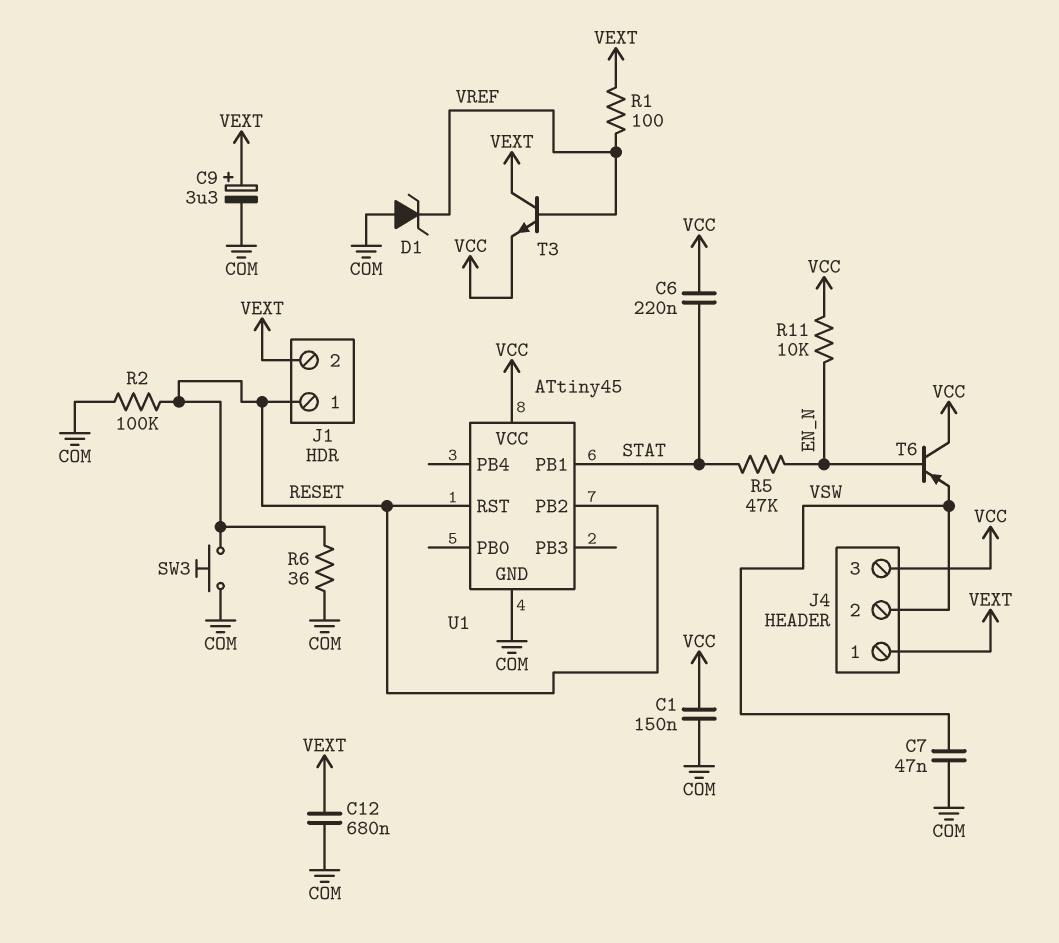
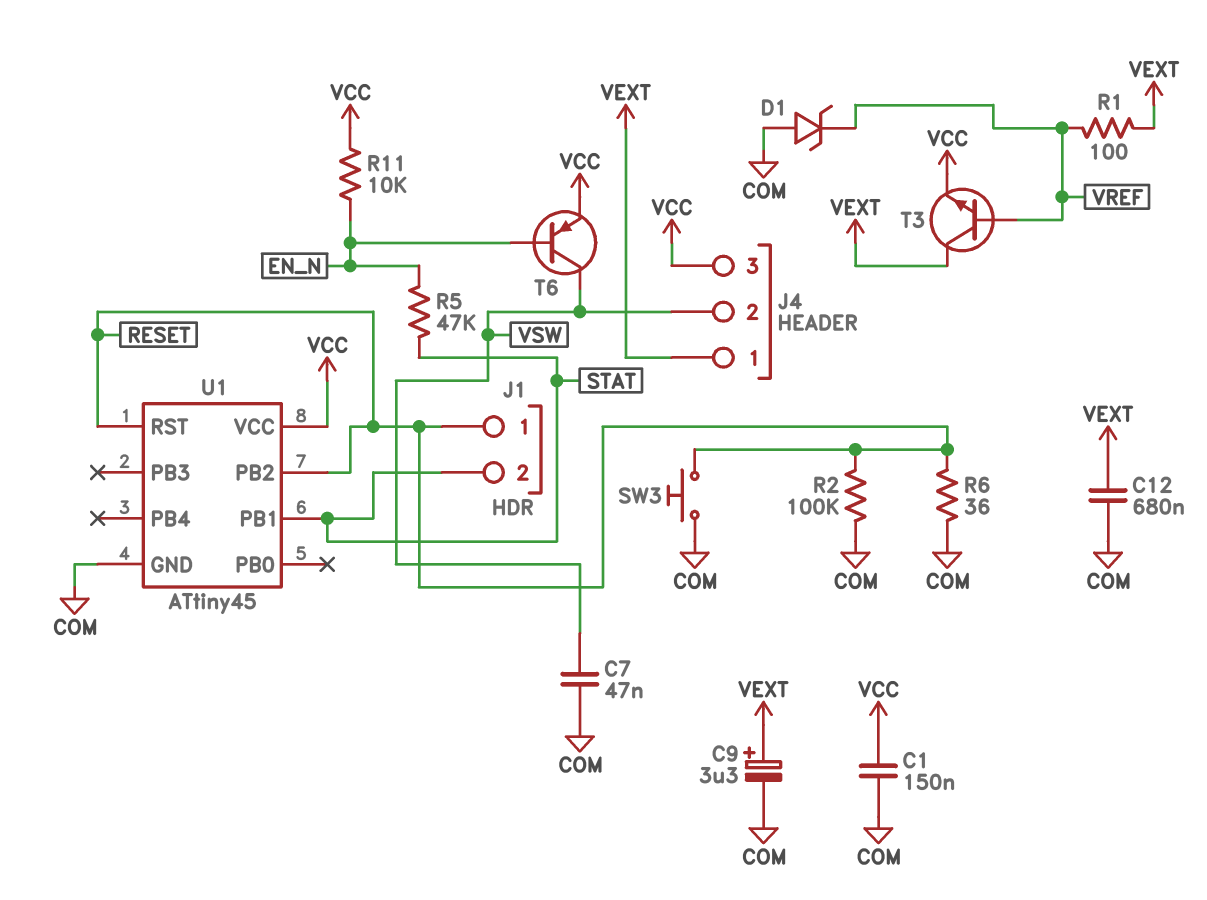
C6: 220nF (STAT, VCC) -> none
J1 pin 2: VEXT -> STAT
T6: PNP (B EN_N, C VCC, E VSW) -> PNP (B EN_N, C VSW, E VCC)

